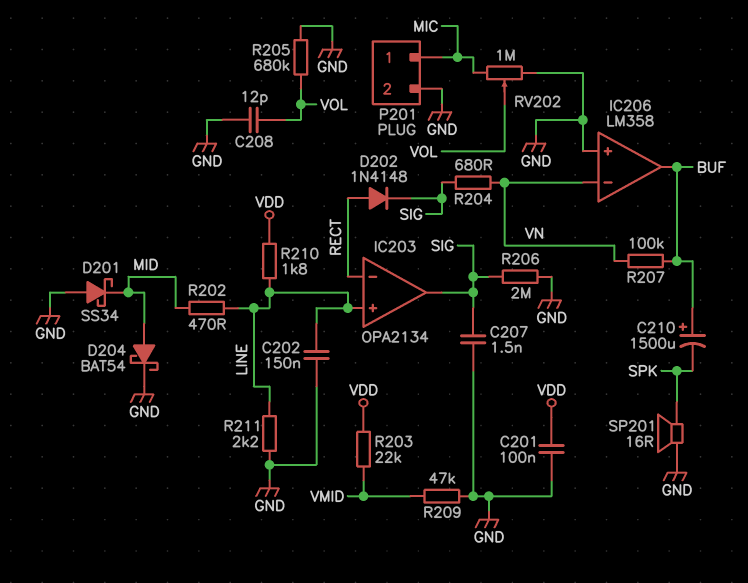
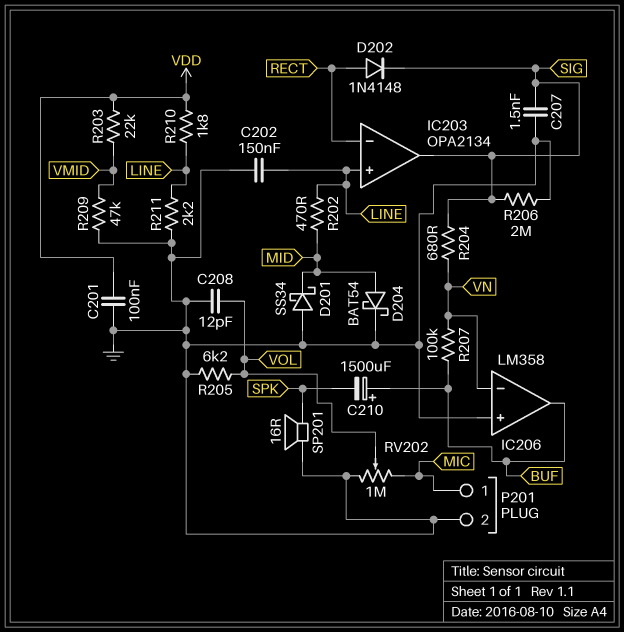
R205: 680k (GND, VOL) -> 6.2k (GND, VOL)

